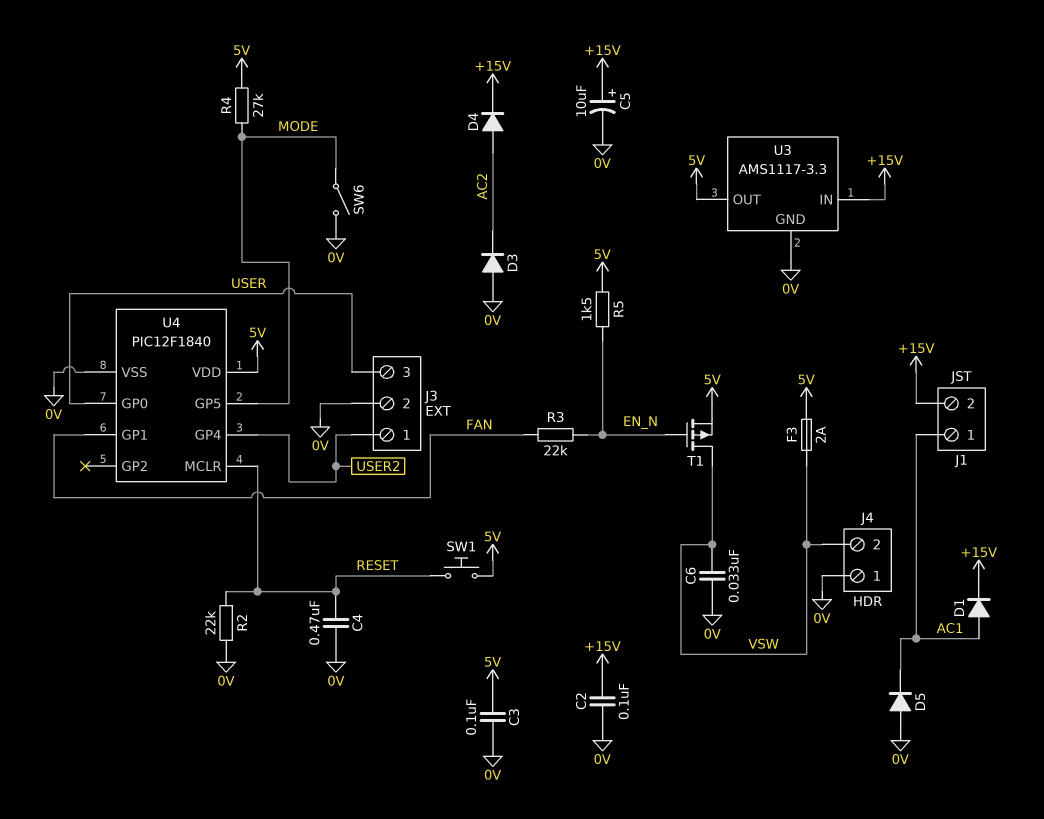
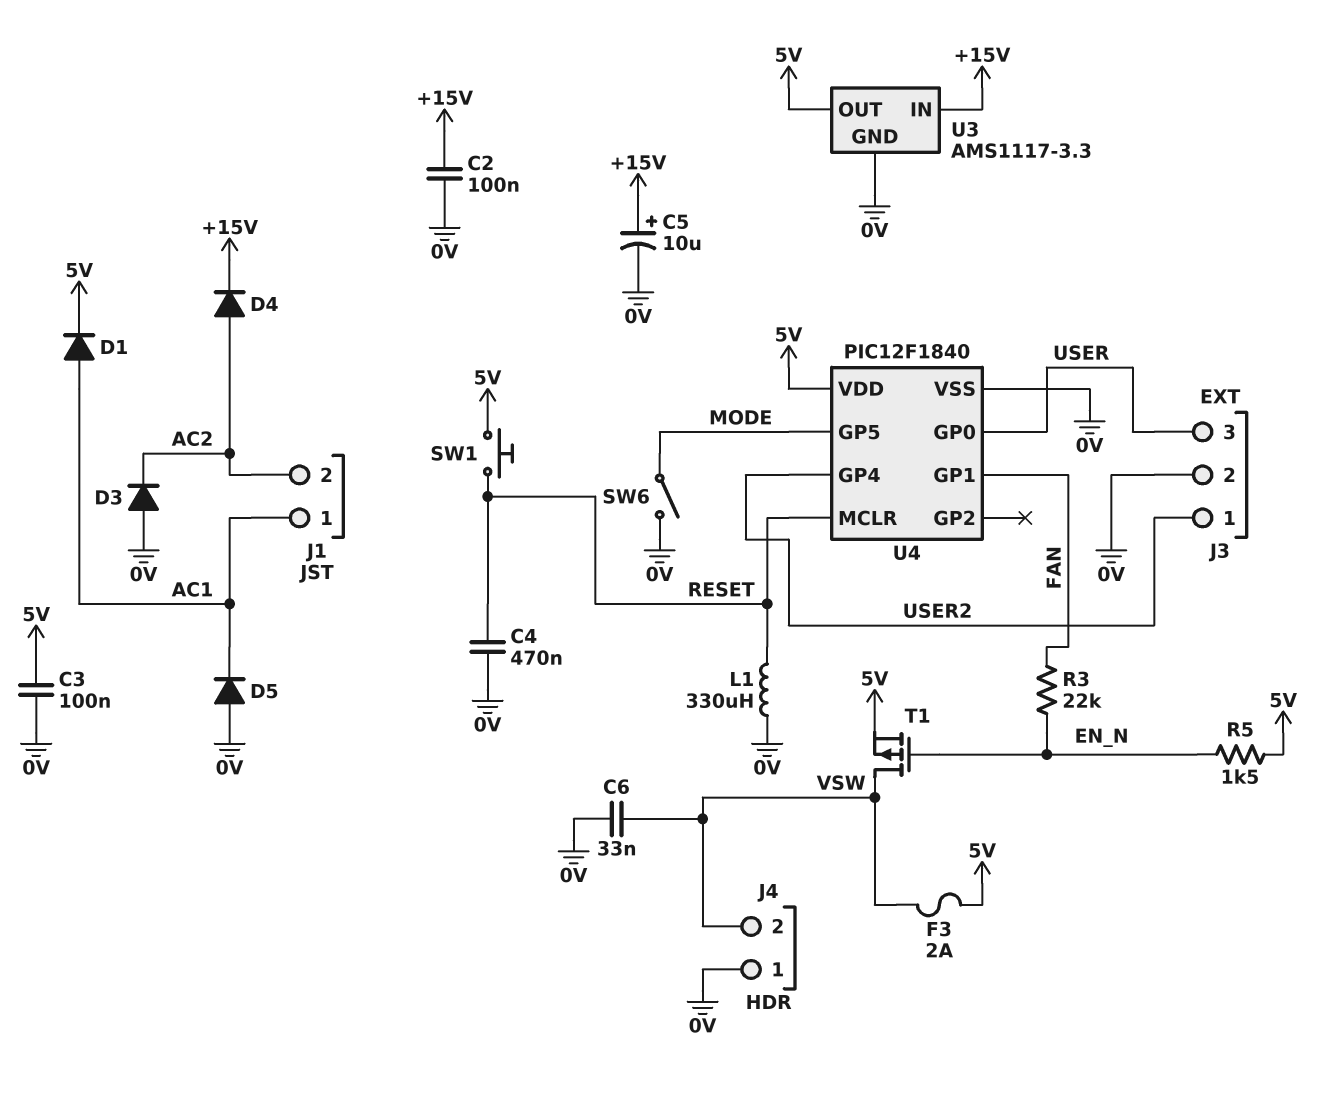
D1: diode (A AC1, K +15V) -> diode (A AC1, K 5V)
J1 pin 2: +15V -> AC2
L1: none -> 330uH (0V, RESET)
R2: 22k (0V, RESET) -> none
R4: 27k (5V, MODE) -> none

